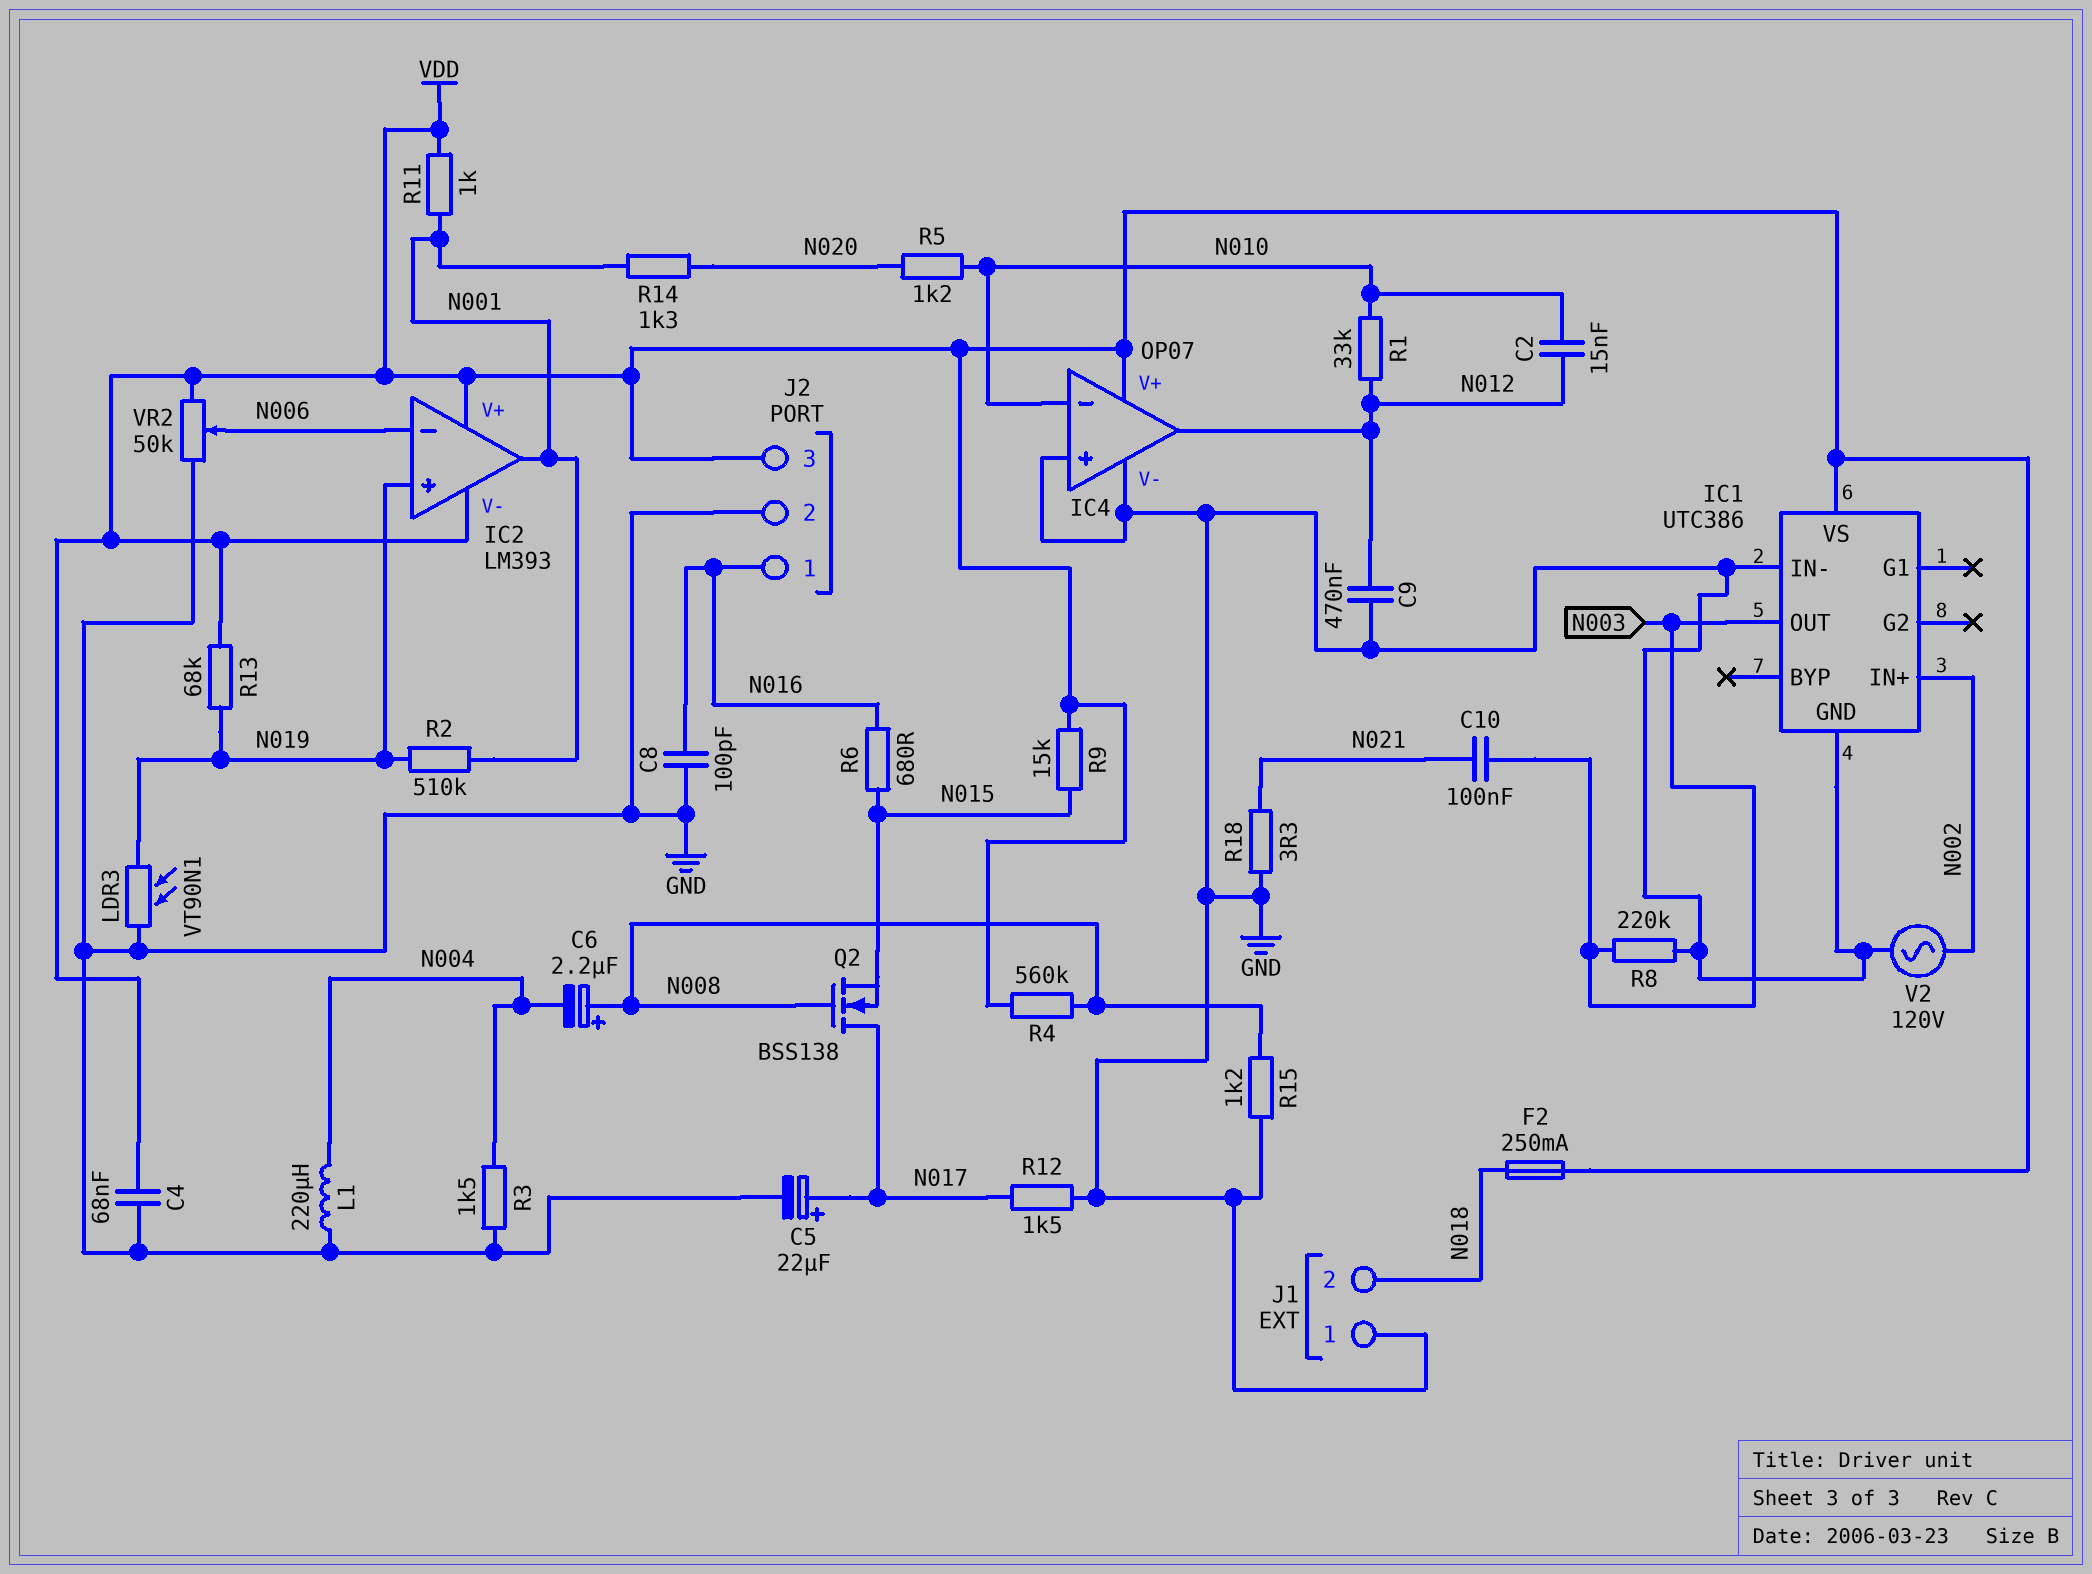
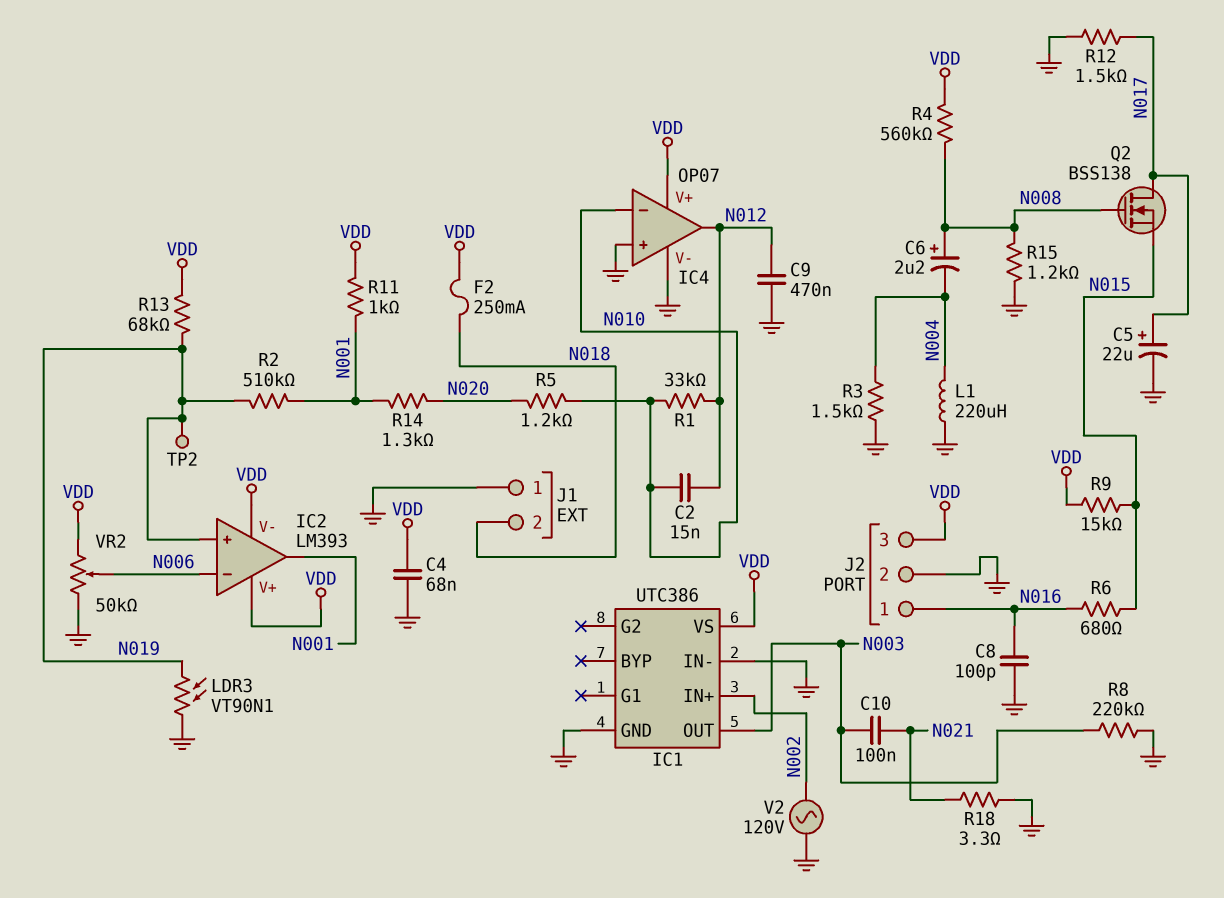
TP2: none -> test point (N019)

